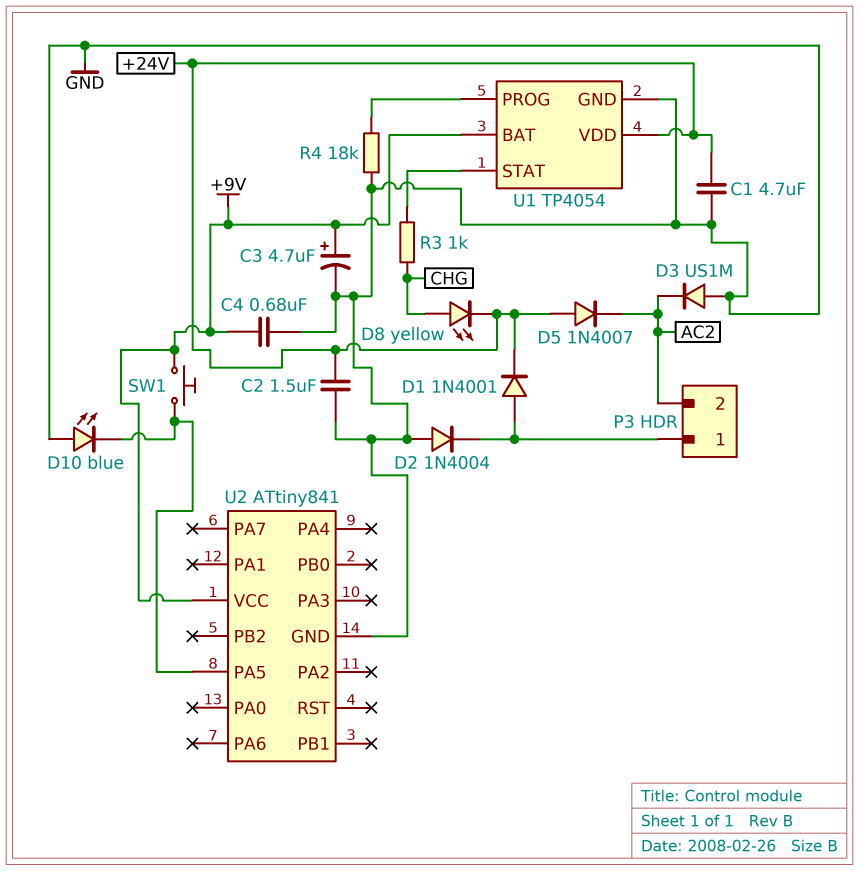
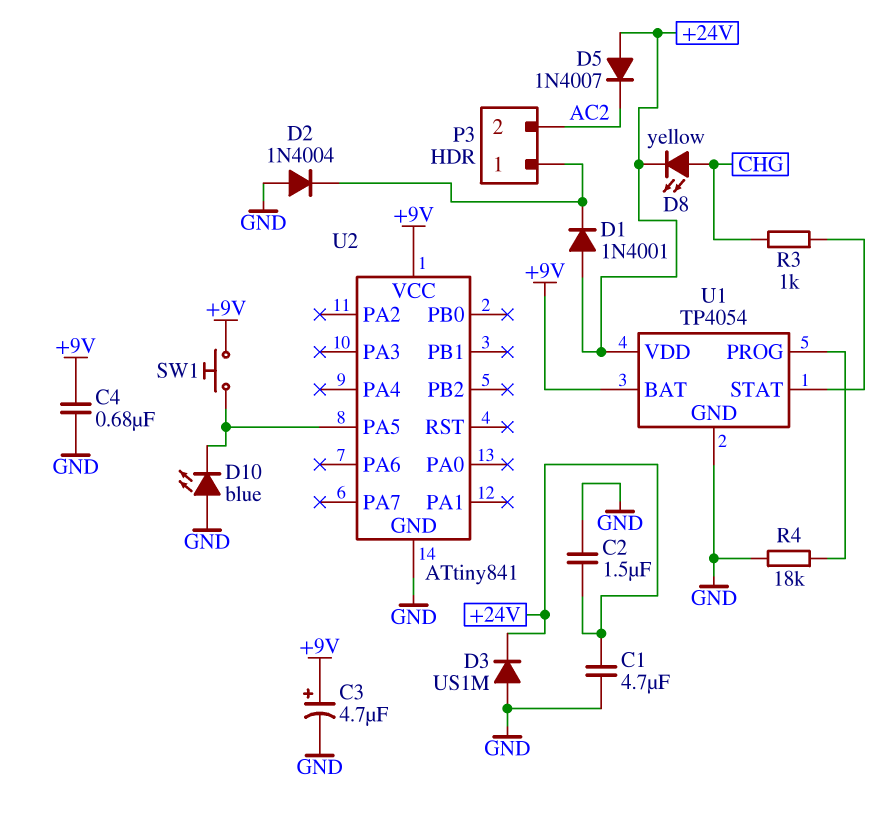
D1: diode 1N4001 (A P3/1, K +24V) -> diode 1N4001 (A +24V, K P3/1)
D3: diode US1M (A GND, K AC2) -> diode US1M (A GND, K +24V)

